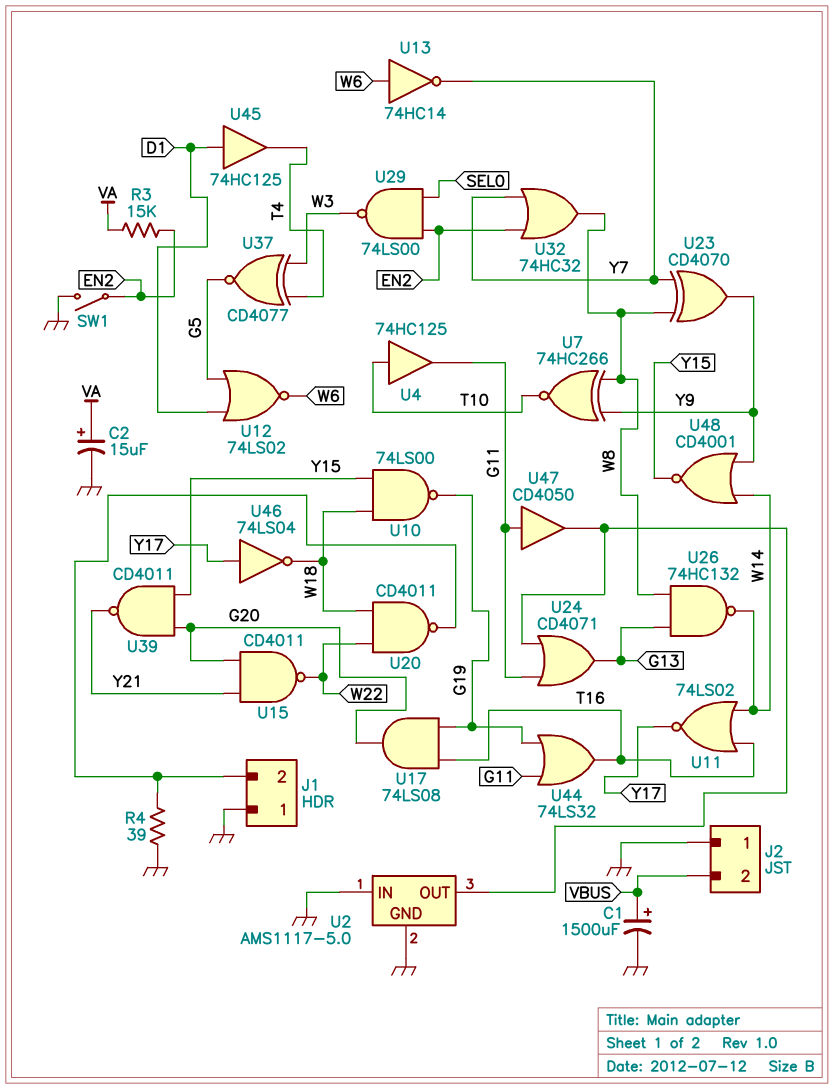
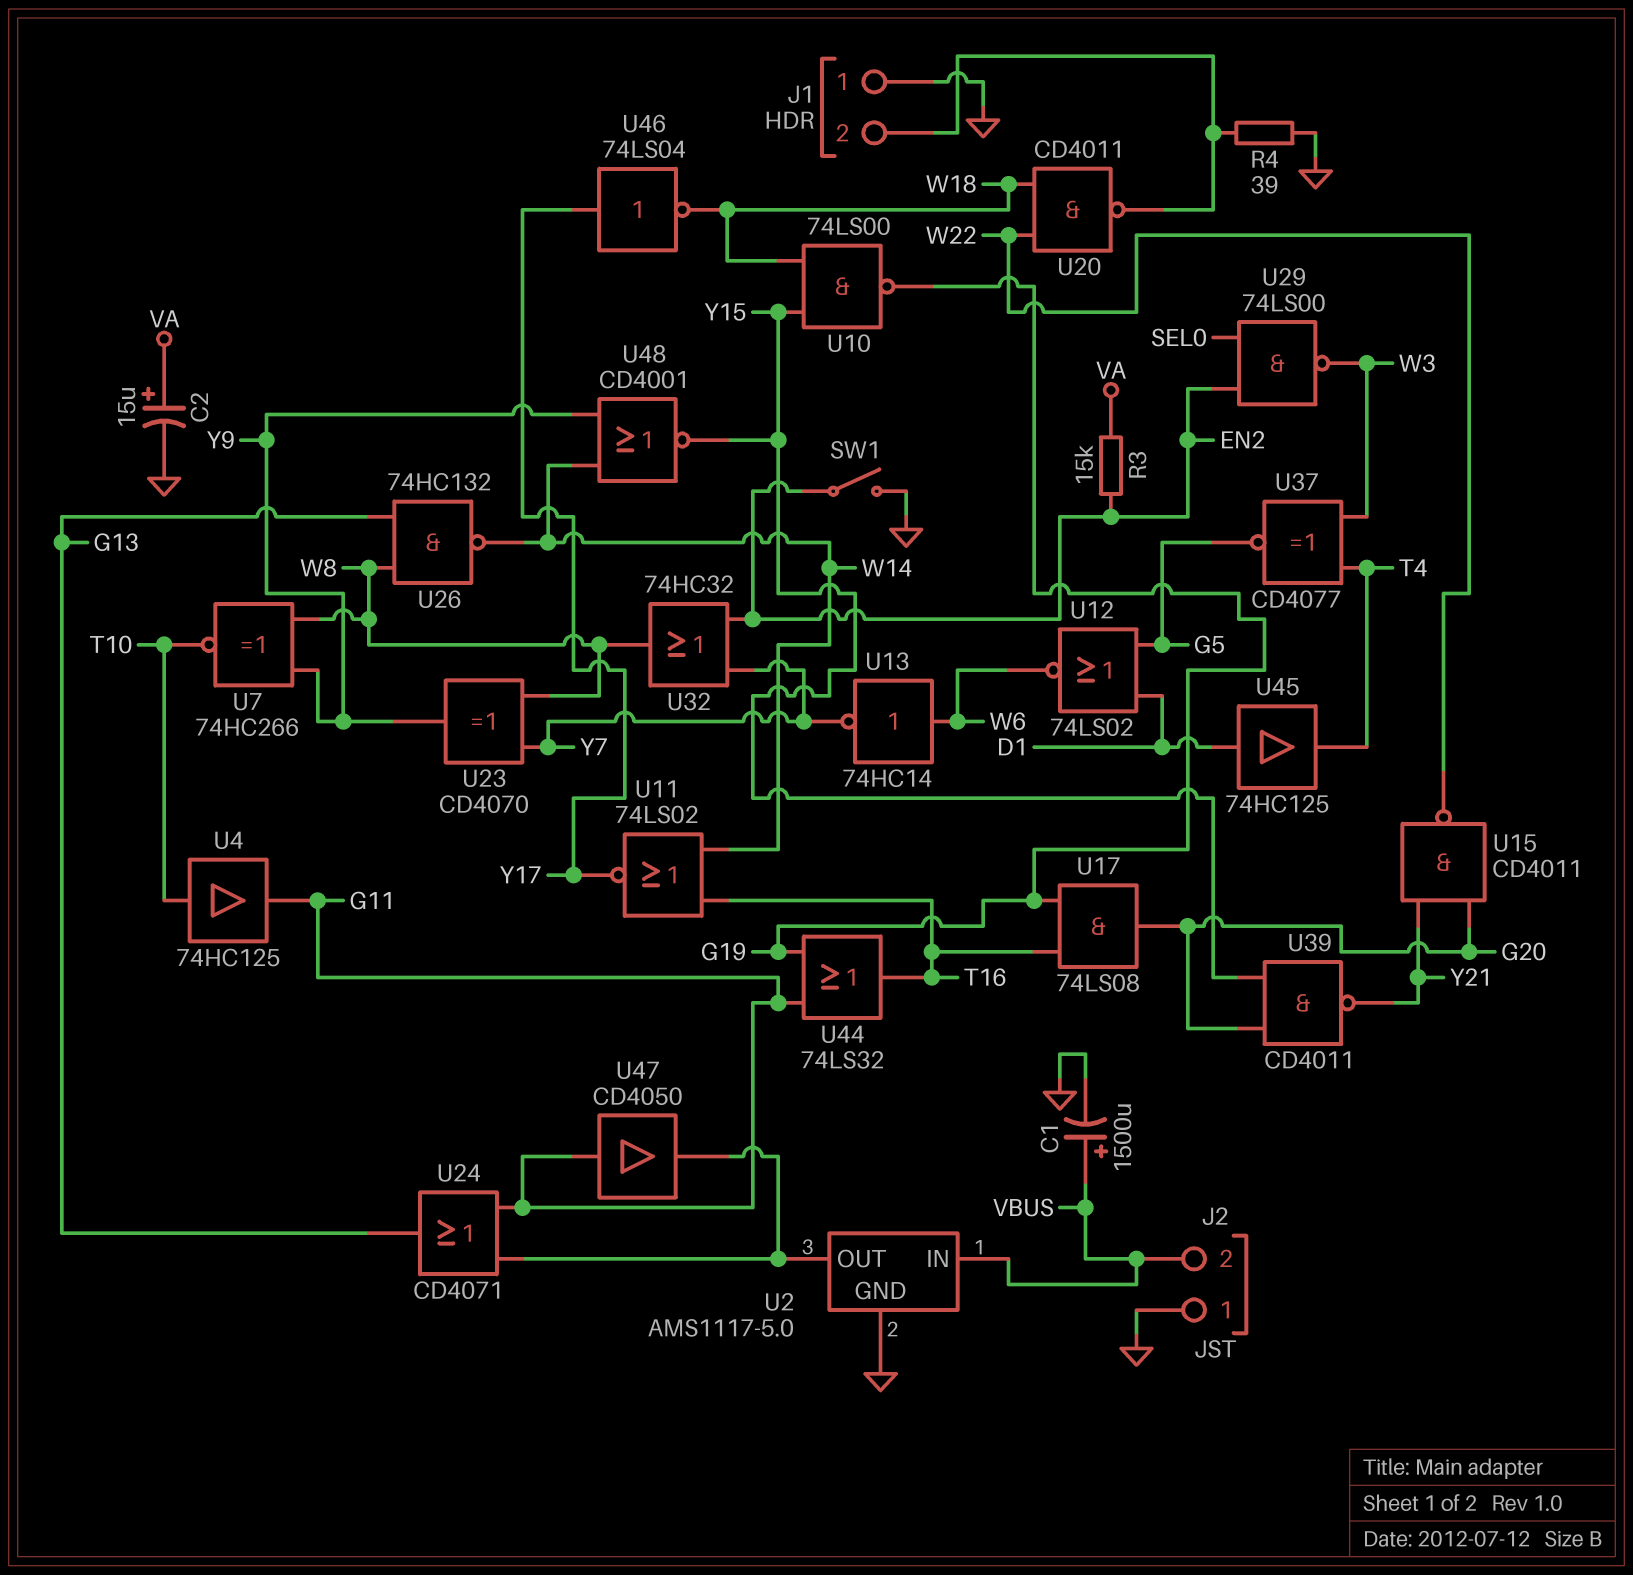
U2 pin IN: GND -> VBUS

